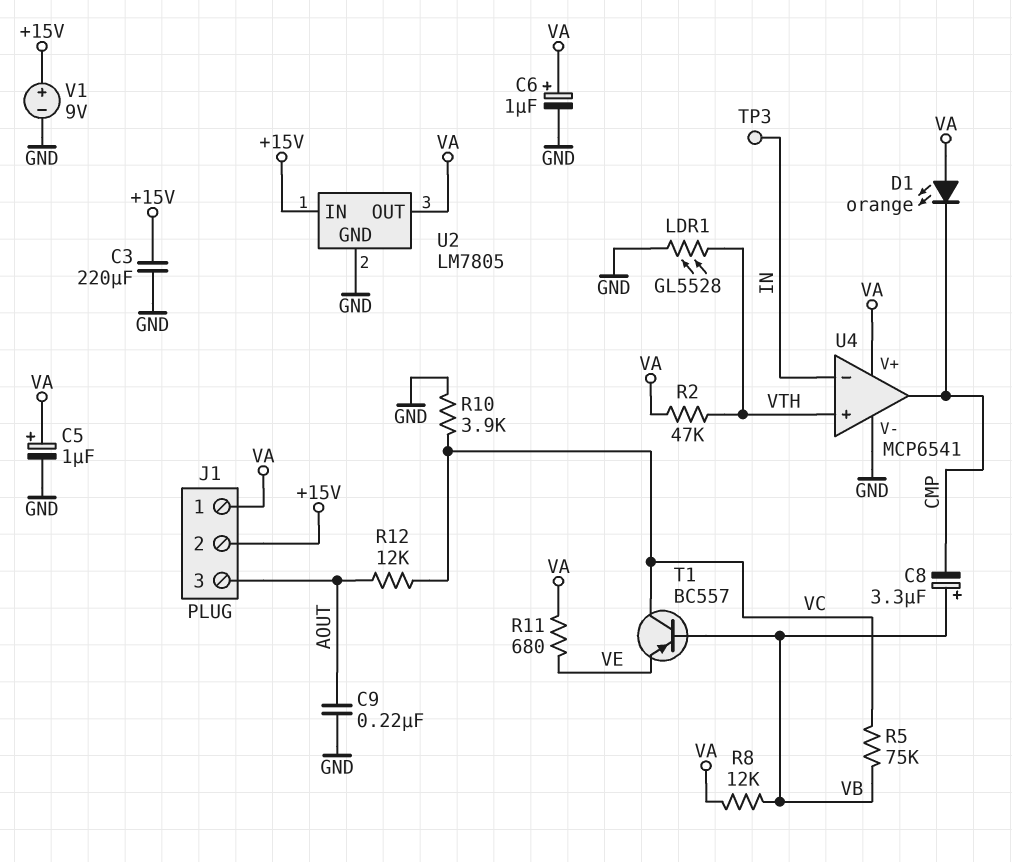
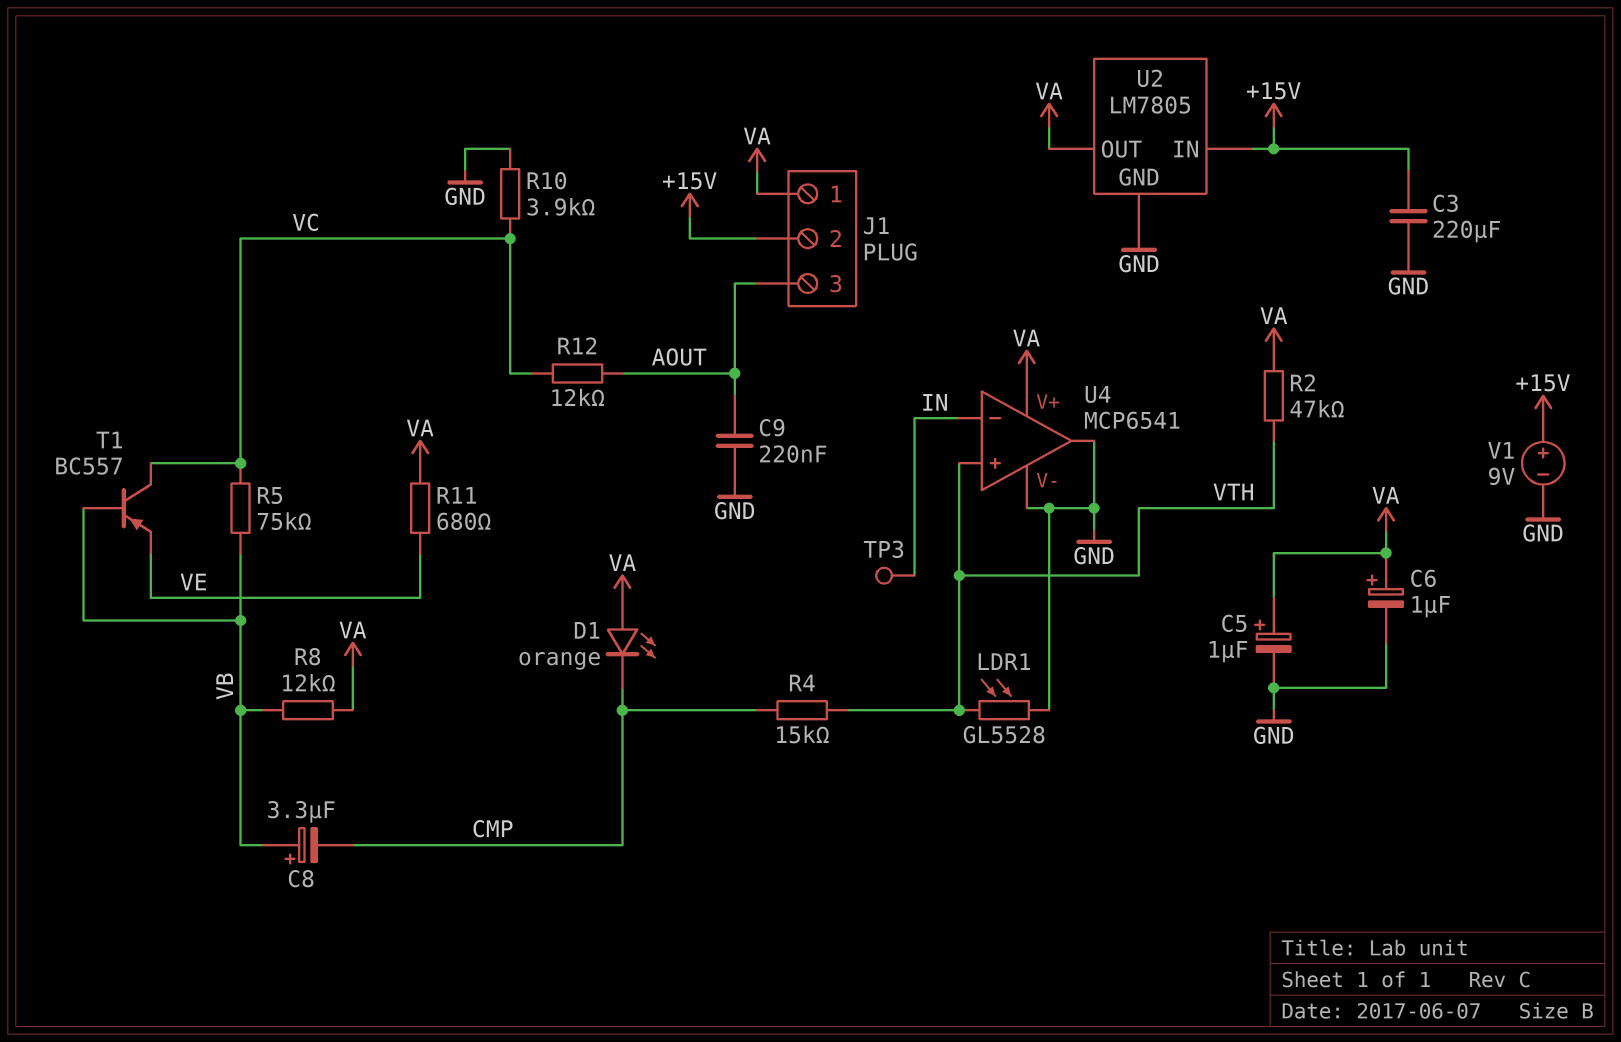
R4: none -> 15k (CMP, VTH)
U4 pin out: CMP -> GND

